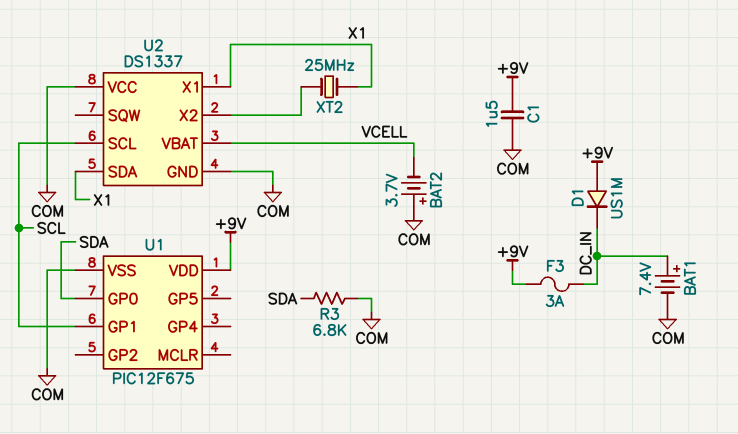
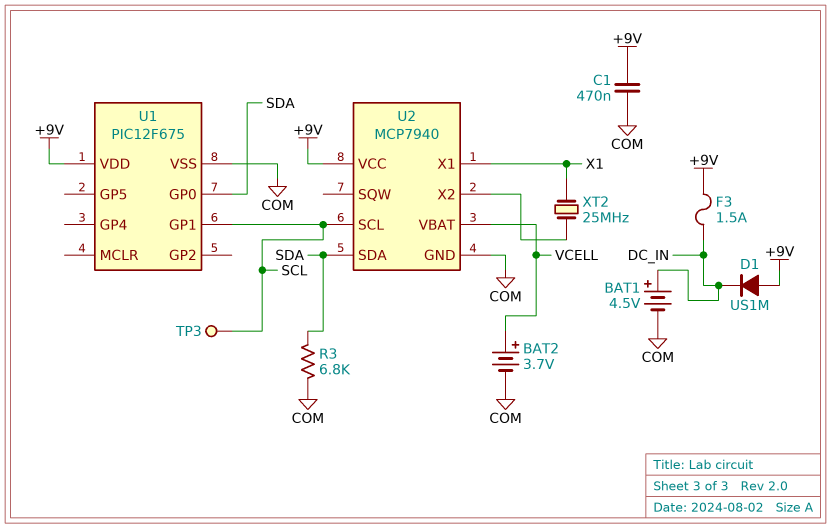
BAT1: 7.4V (plus DC_IN, minus COM) -> 4.5V (plus DC_IN, minus COM)
BAT2: 3.7V (plus COM, minus VCELL) -> 3.7V (plus VCELL, minus COM)
C1: 1.5uF (+9V, COM) -> 470nF (+9V, COM)
F3: 3A (+9V, DC_IN) -> 1.5A (+9V, DC_IN)
TP3: none -> test point (SCL)
U2: DS1337 -> MCP7940
U2 pin SDA: X1 -> SDA
U2 pin VCC: COM -> +9V

